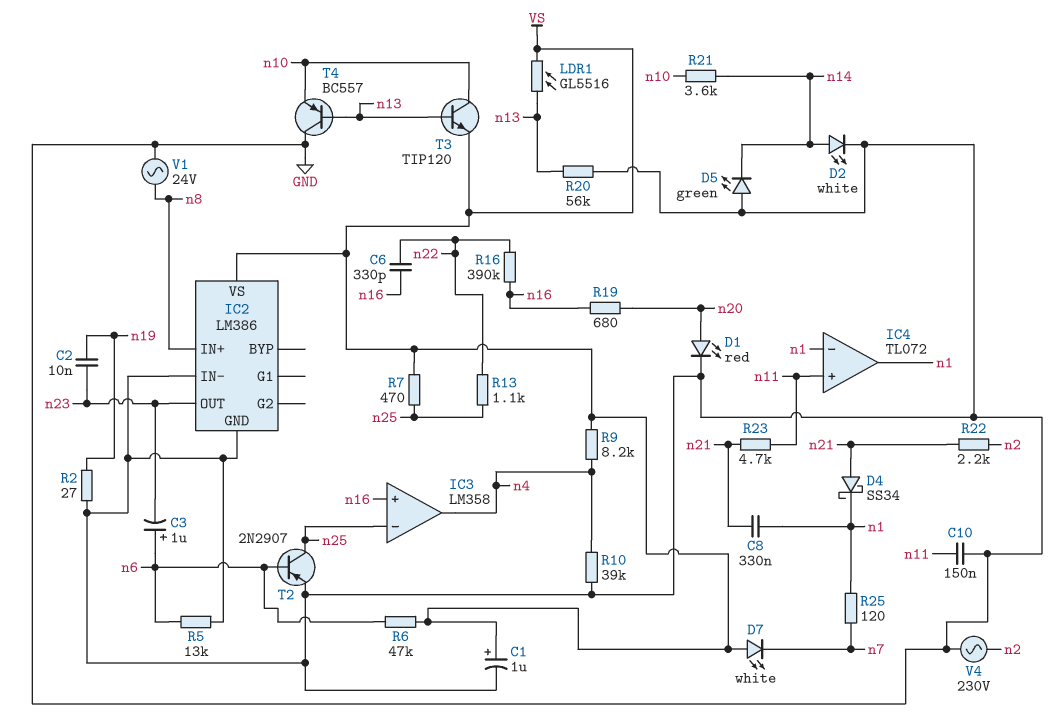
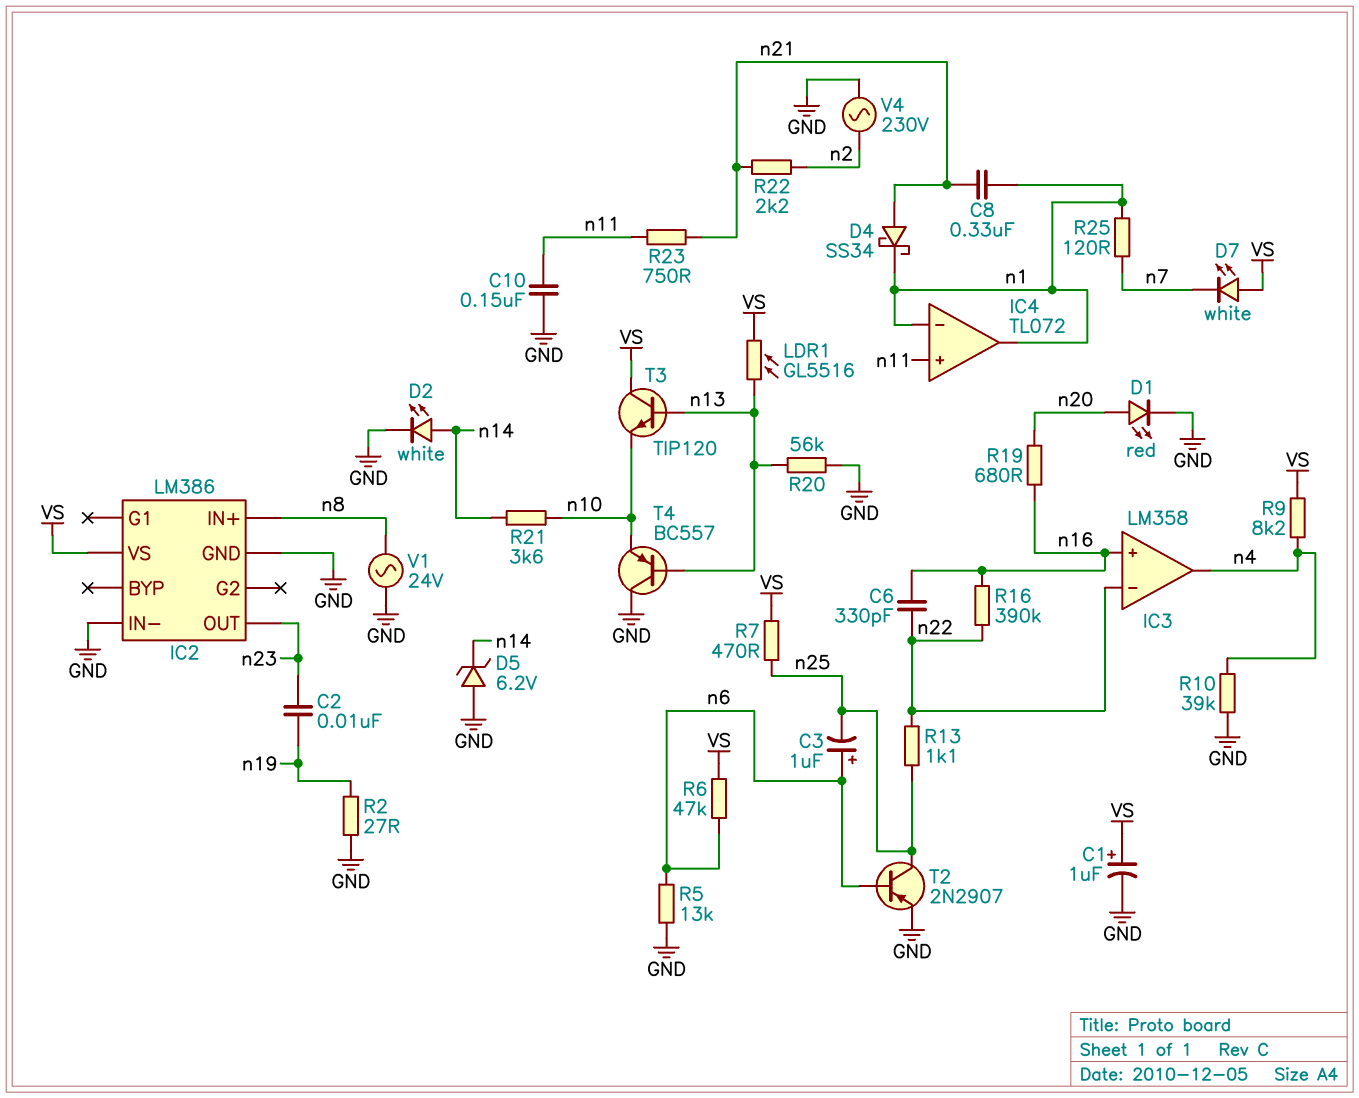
C3: 1uF (plus n6, minus n23) -> 1uF (plus n6, minus n25)
D5: LED green (A GND, K n14) -> zener 6.2V (A GND, K n14)
IC3 pin in-: n25 -> n22
R23: 4.7k (n11, n21) -> 750 (n11, n21)
T3: NPN TIP120 (B n13, C n10, E VS) -> NPN TIP120 (B n13, C VS, E n10)

